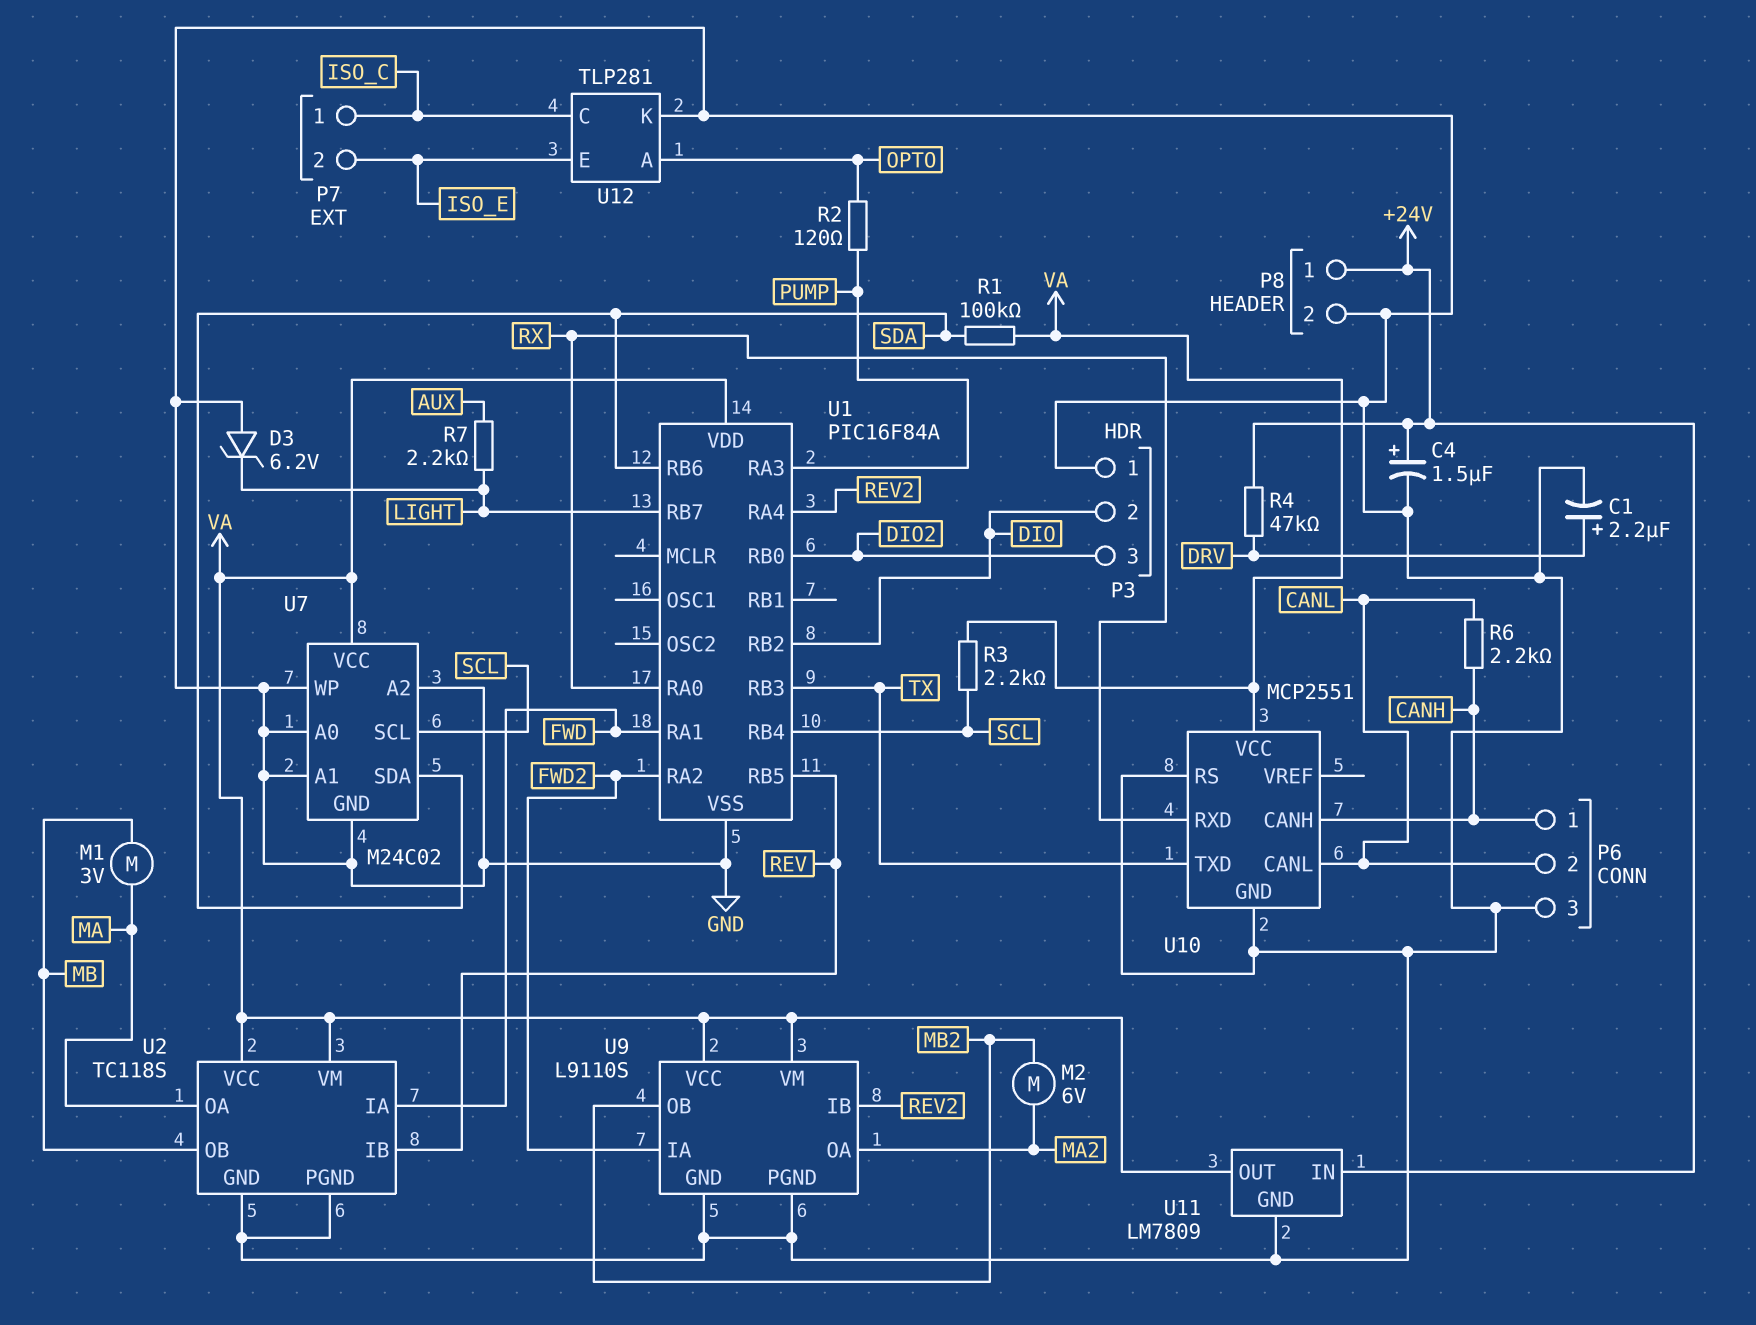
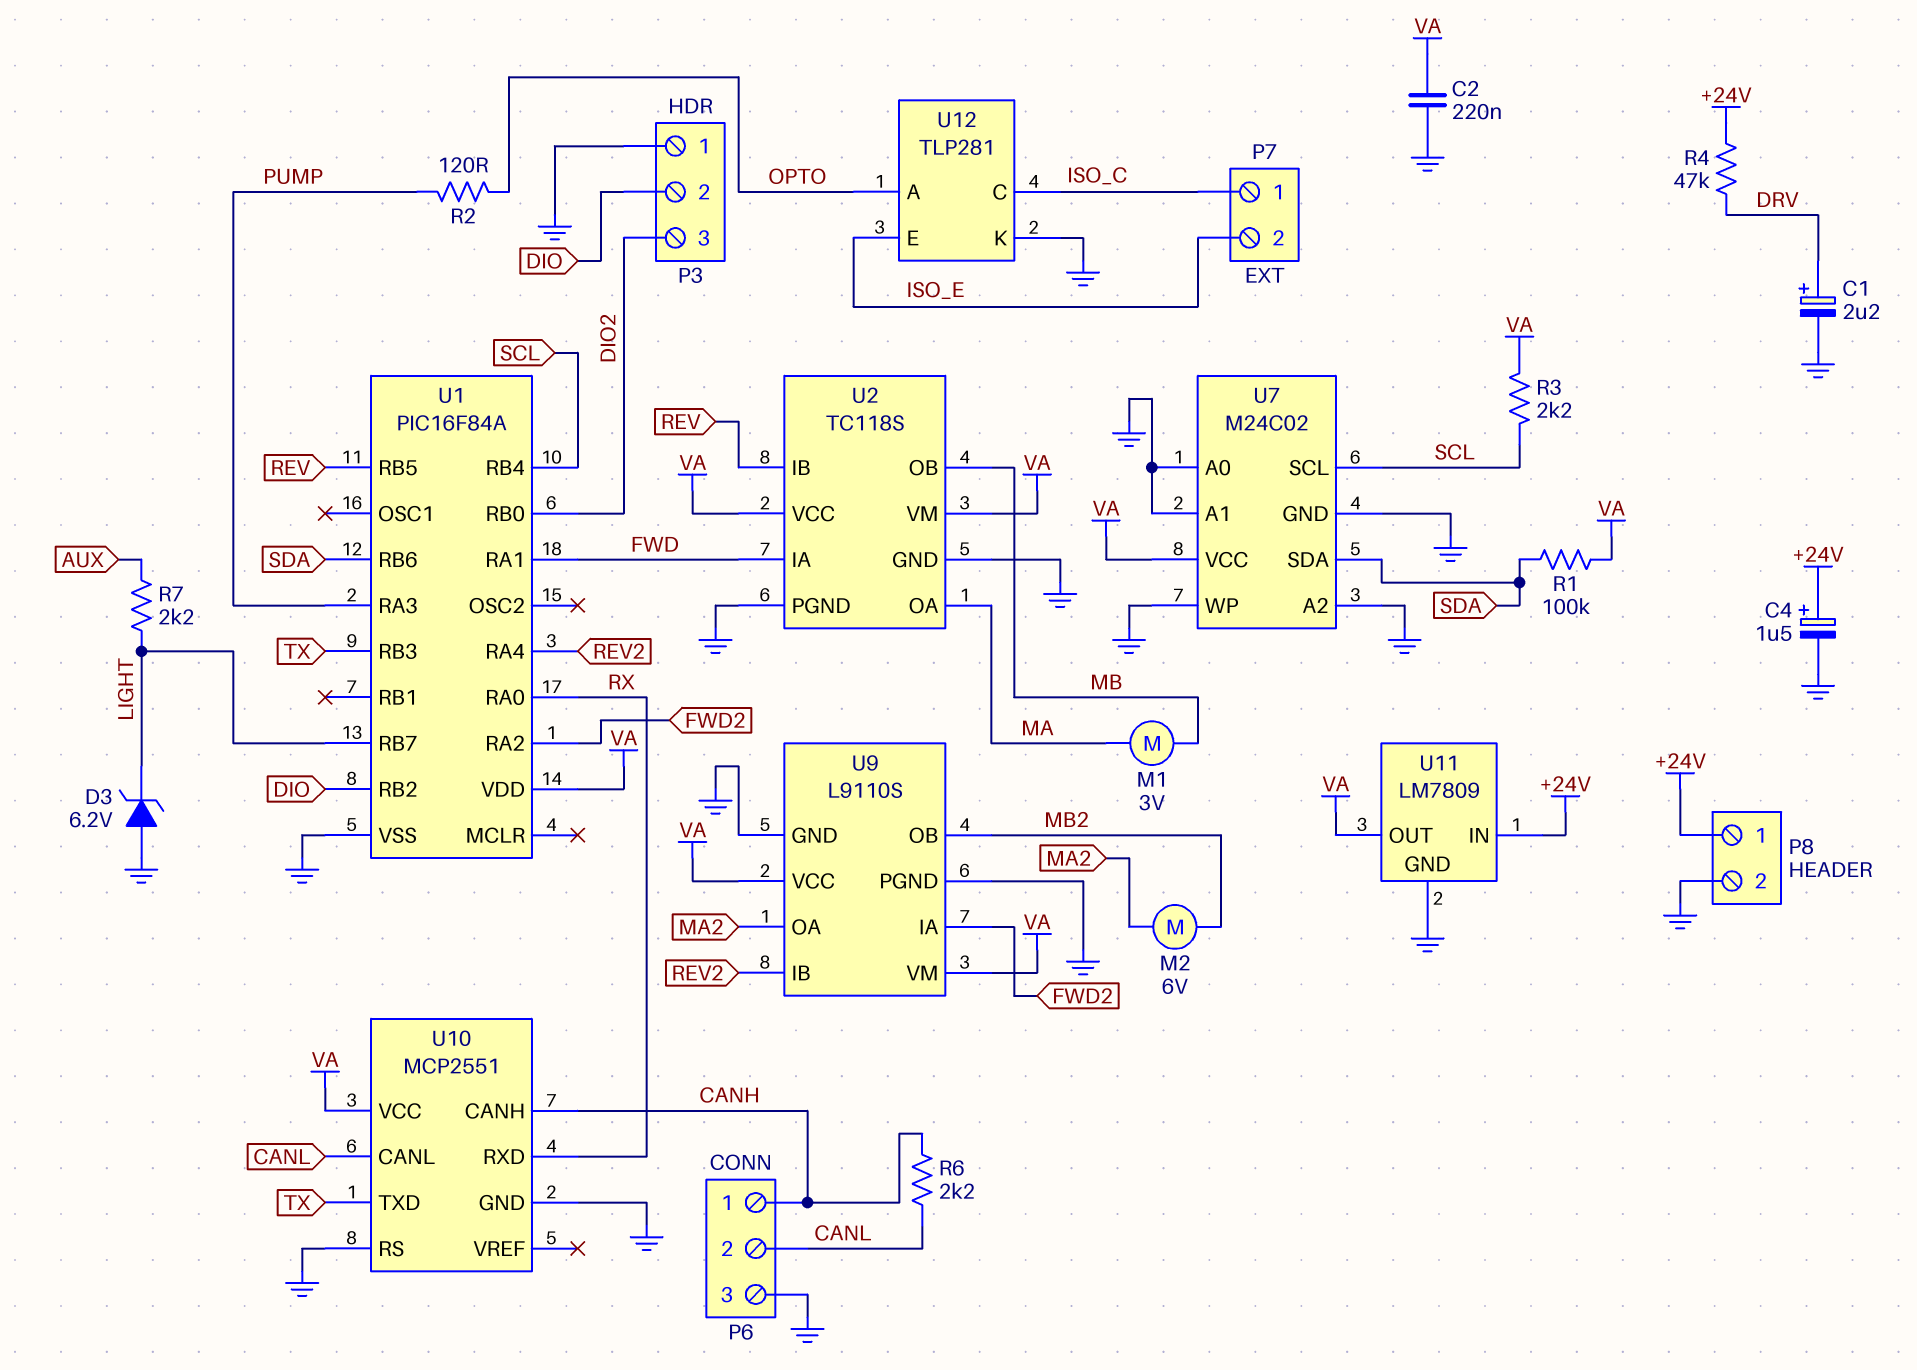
C2: none -> 220nF (GND, VA)

